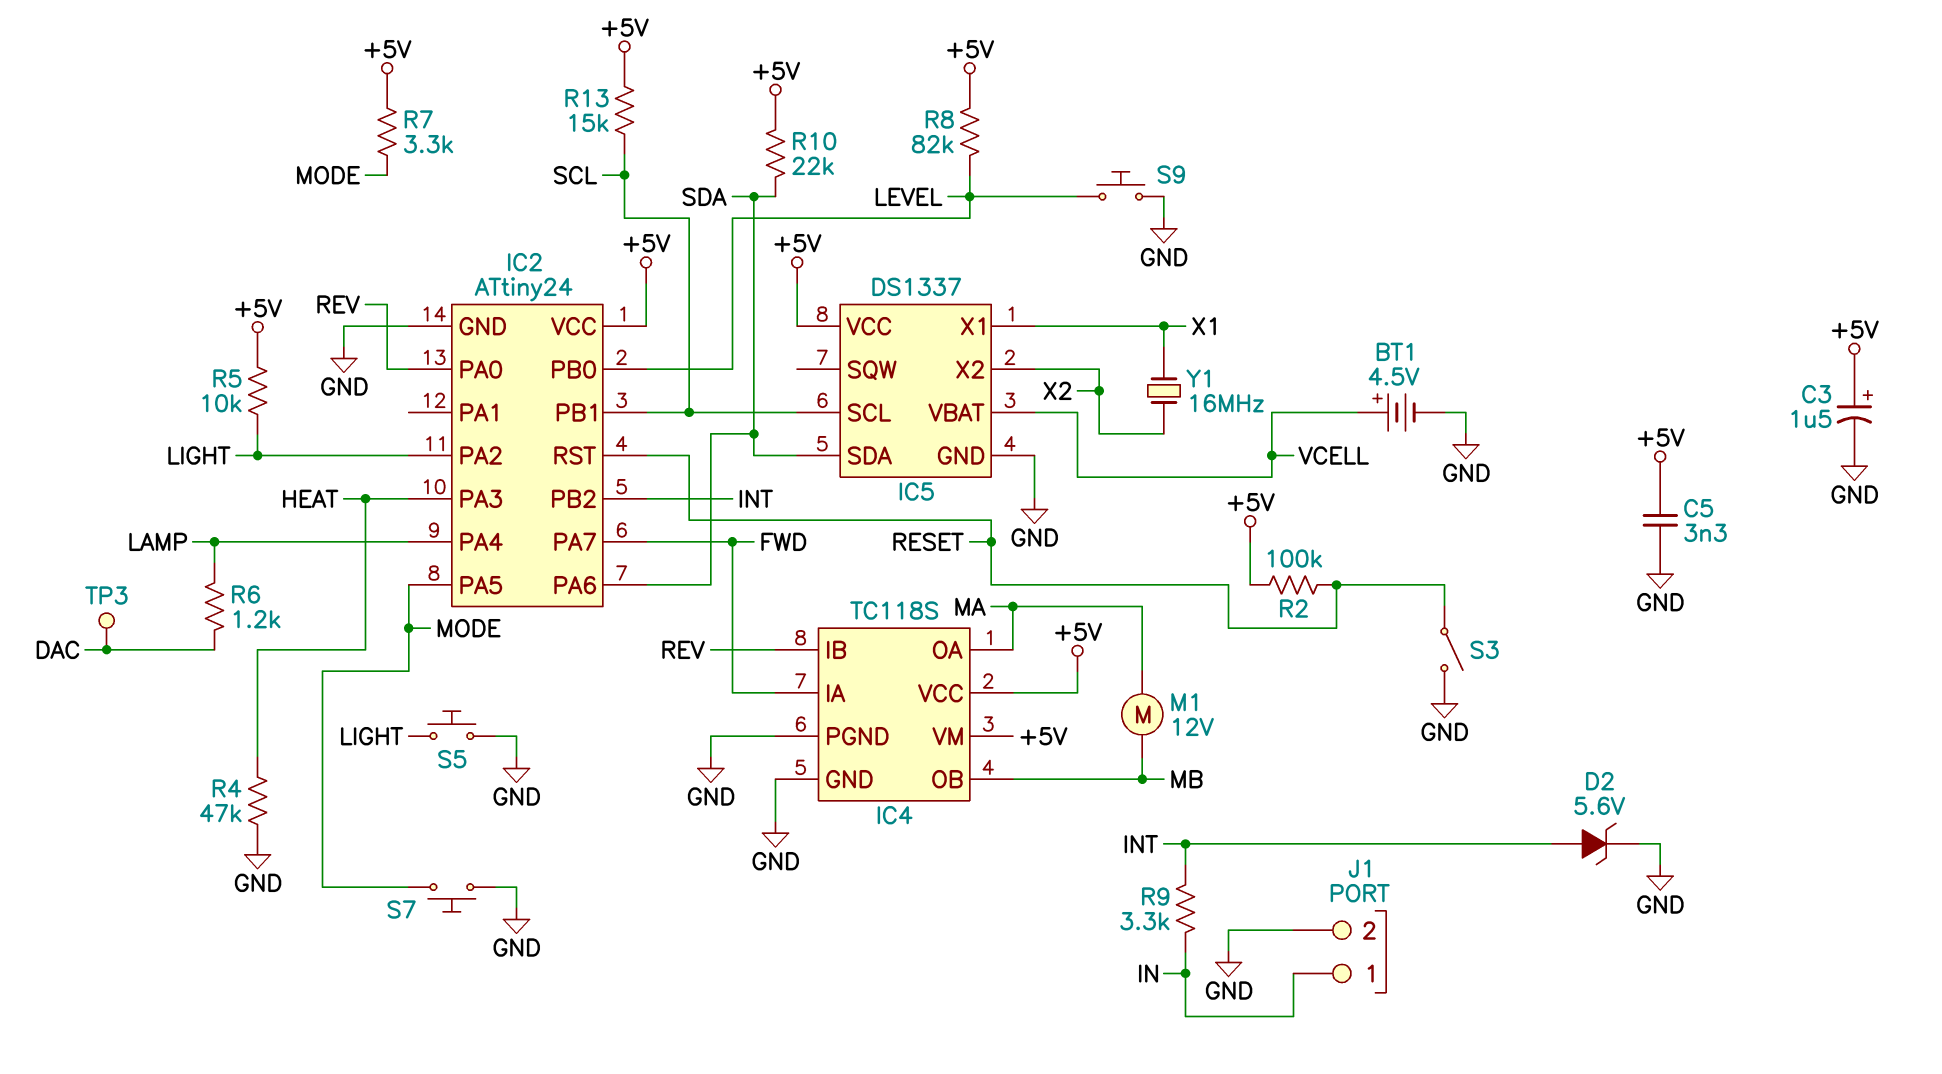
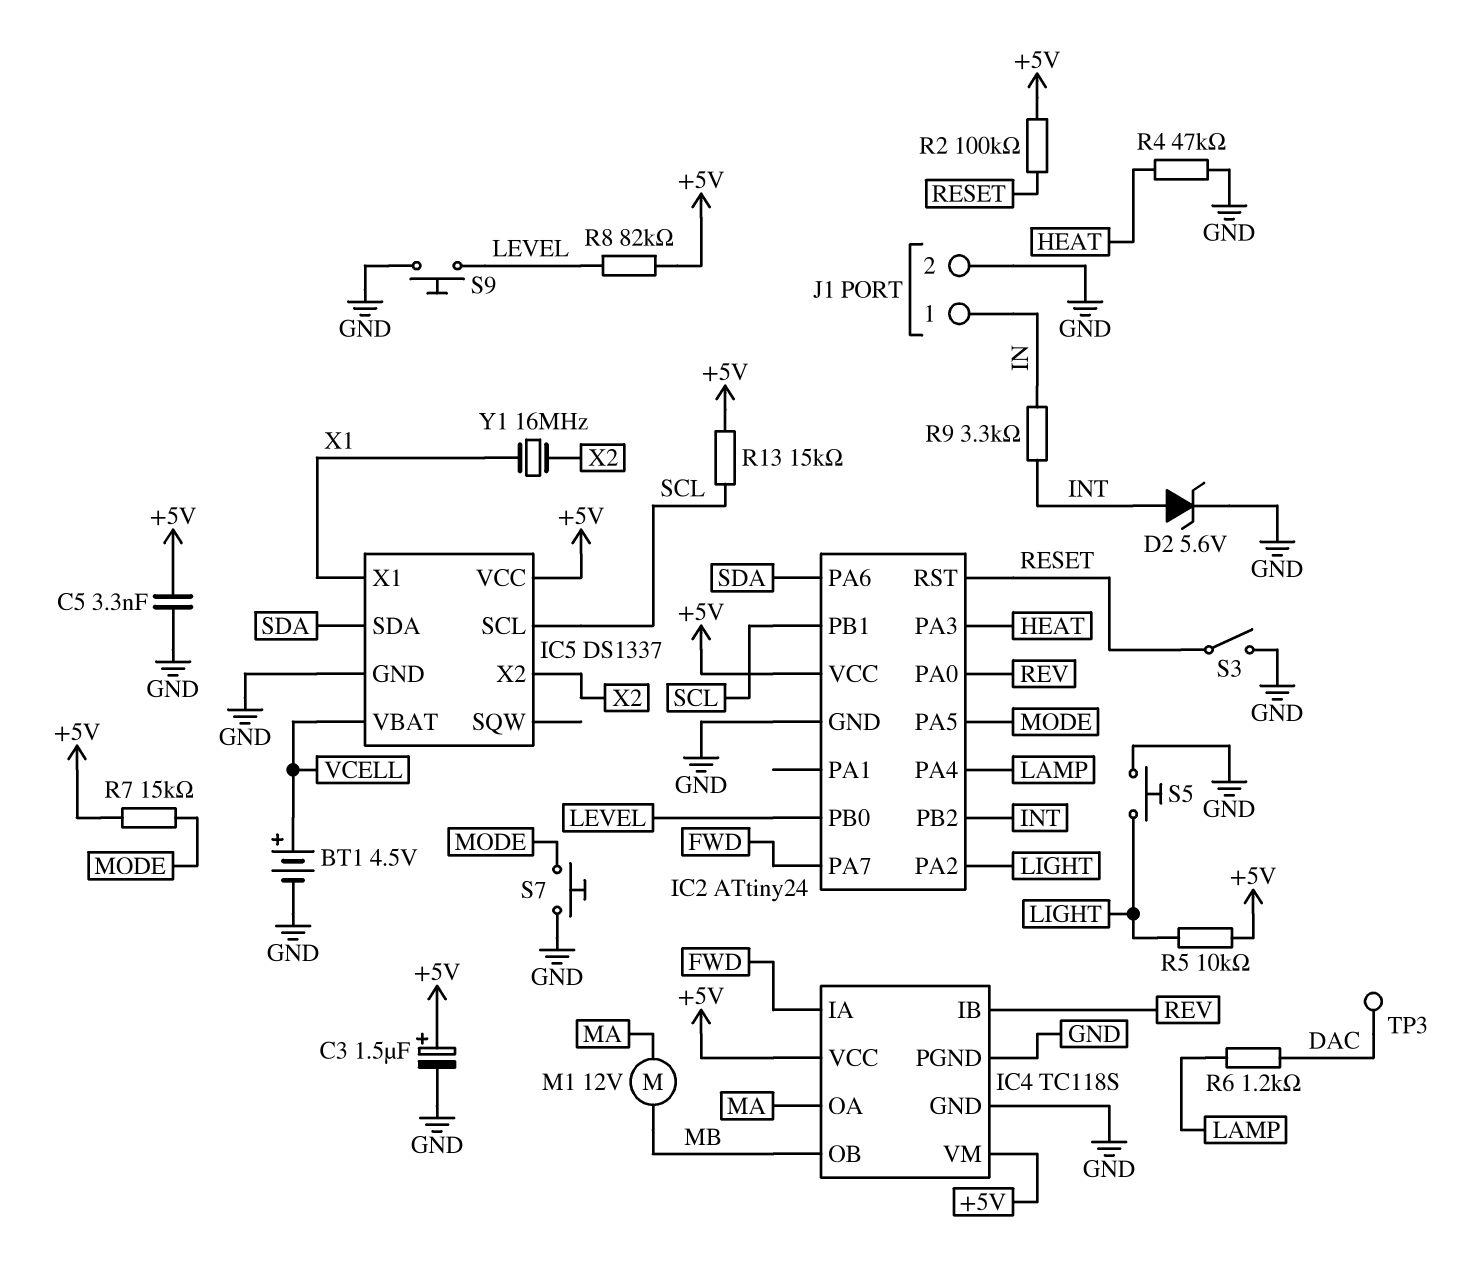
R7: 3.3k (+5V, MODE) -> 15k (+5V, MODE)
R10: 22k (+5V, SDA) -> none

